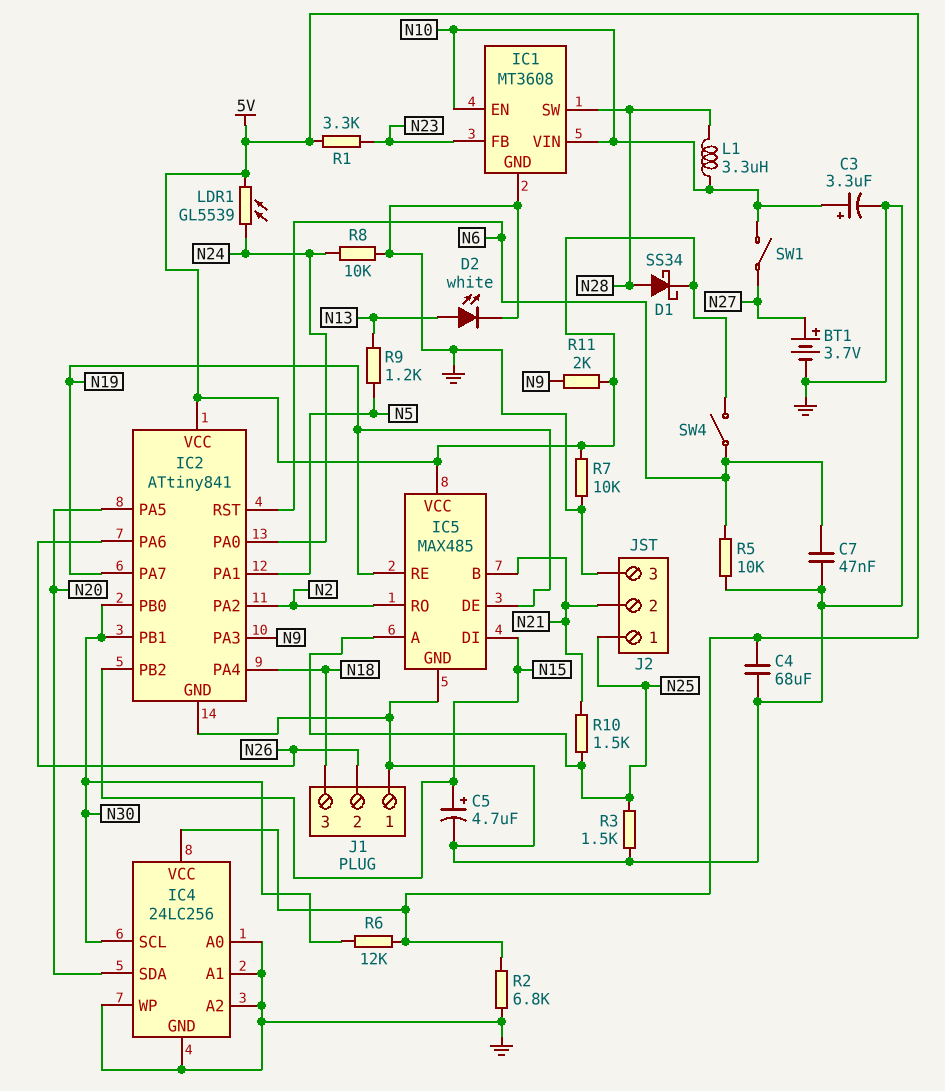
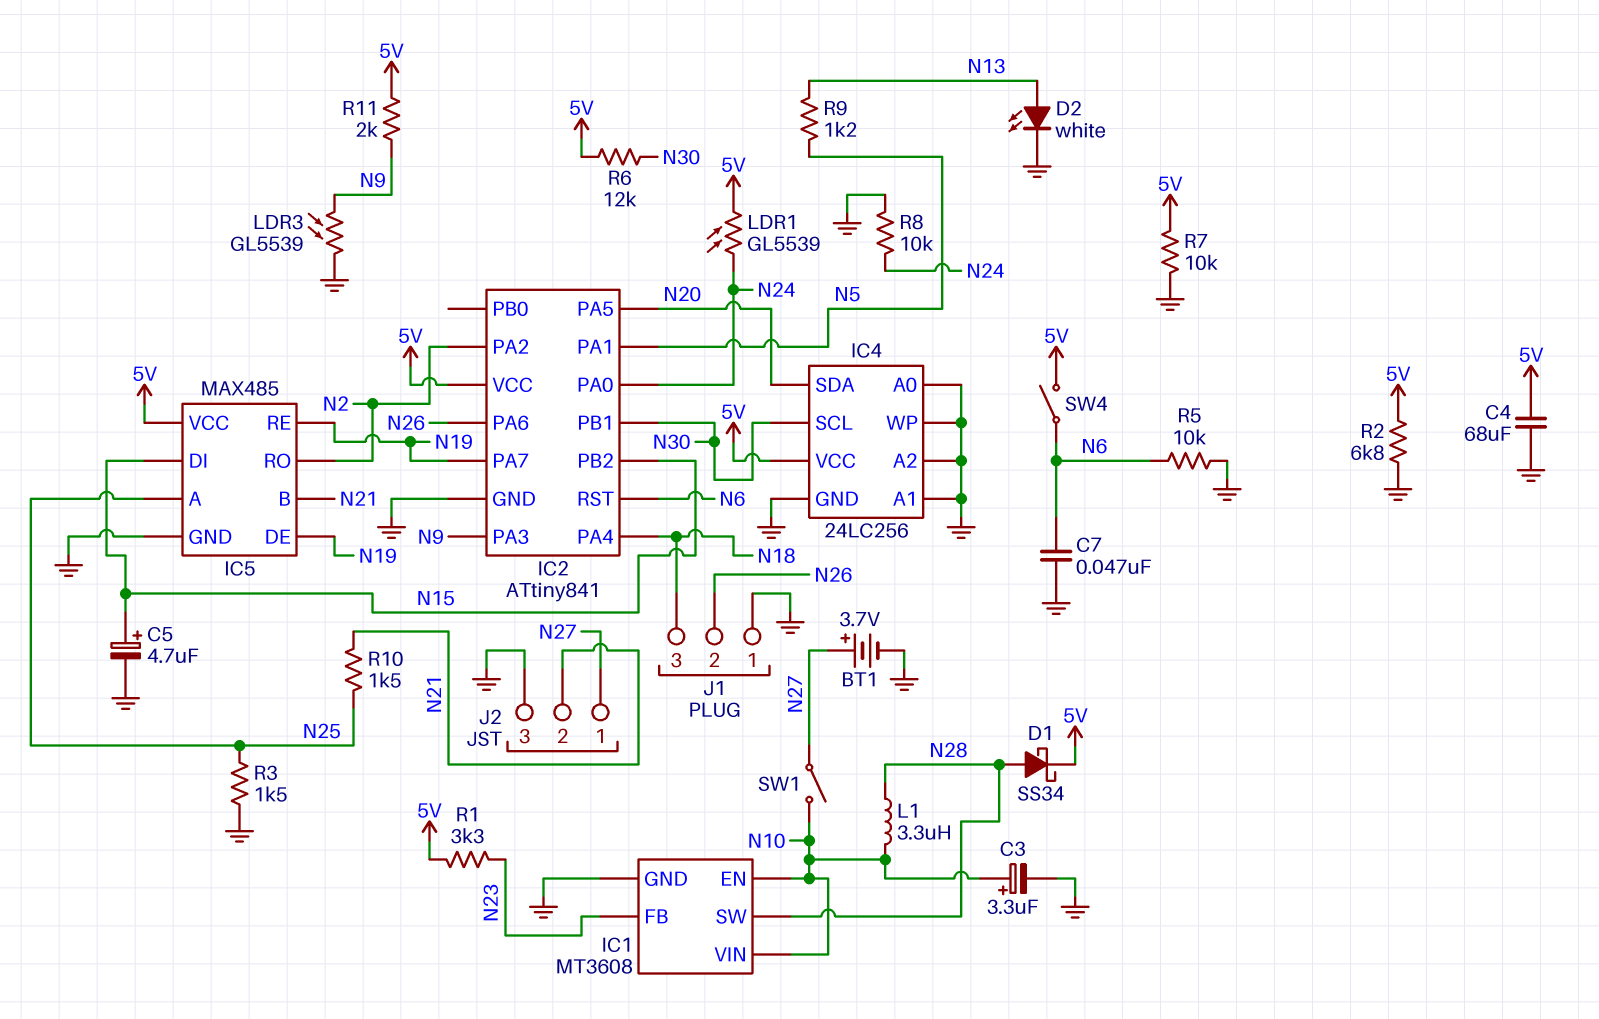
IC2 pin PB0: N30 -> none
J2 pin 1: N25 -> N27
LDR3: none -> GL5539 (GND, N9)

